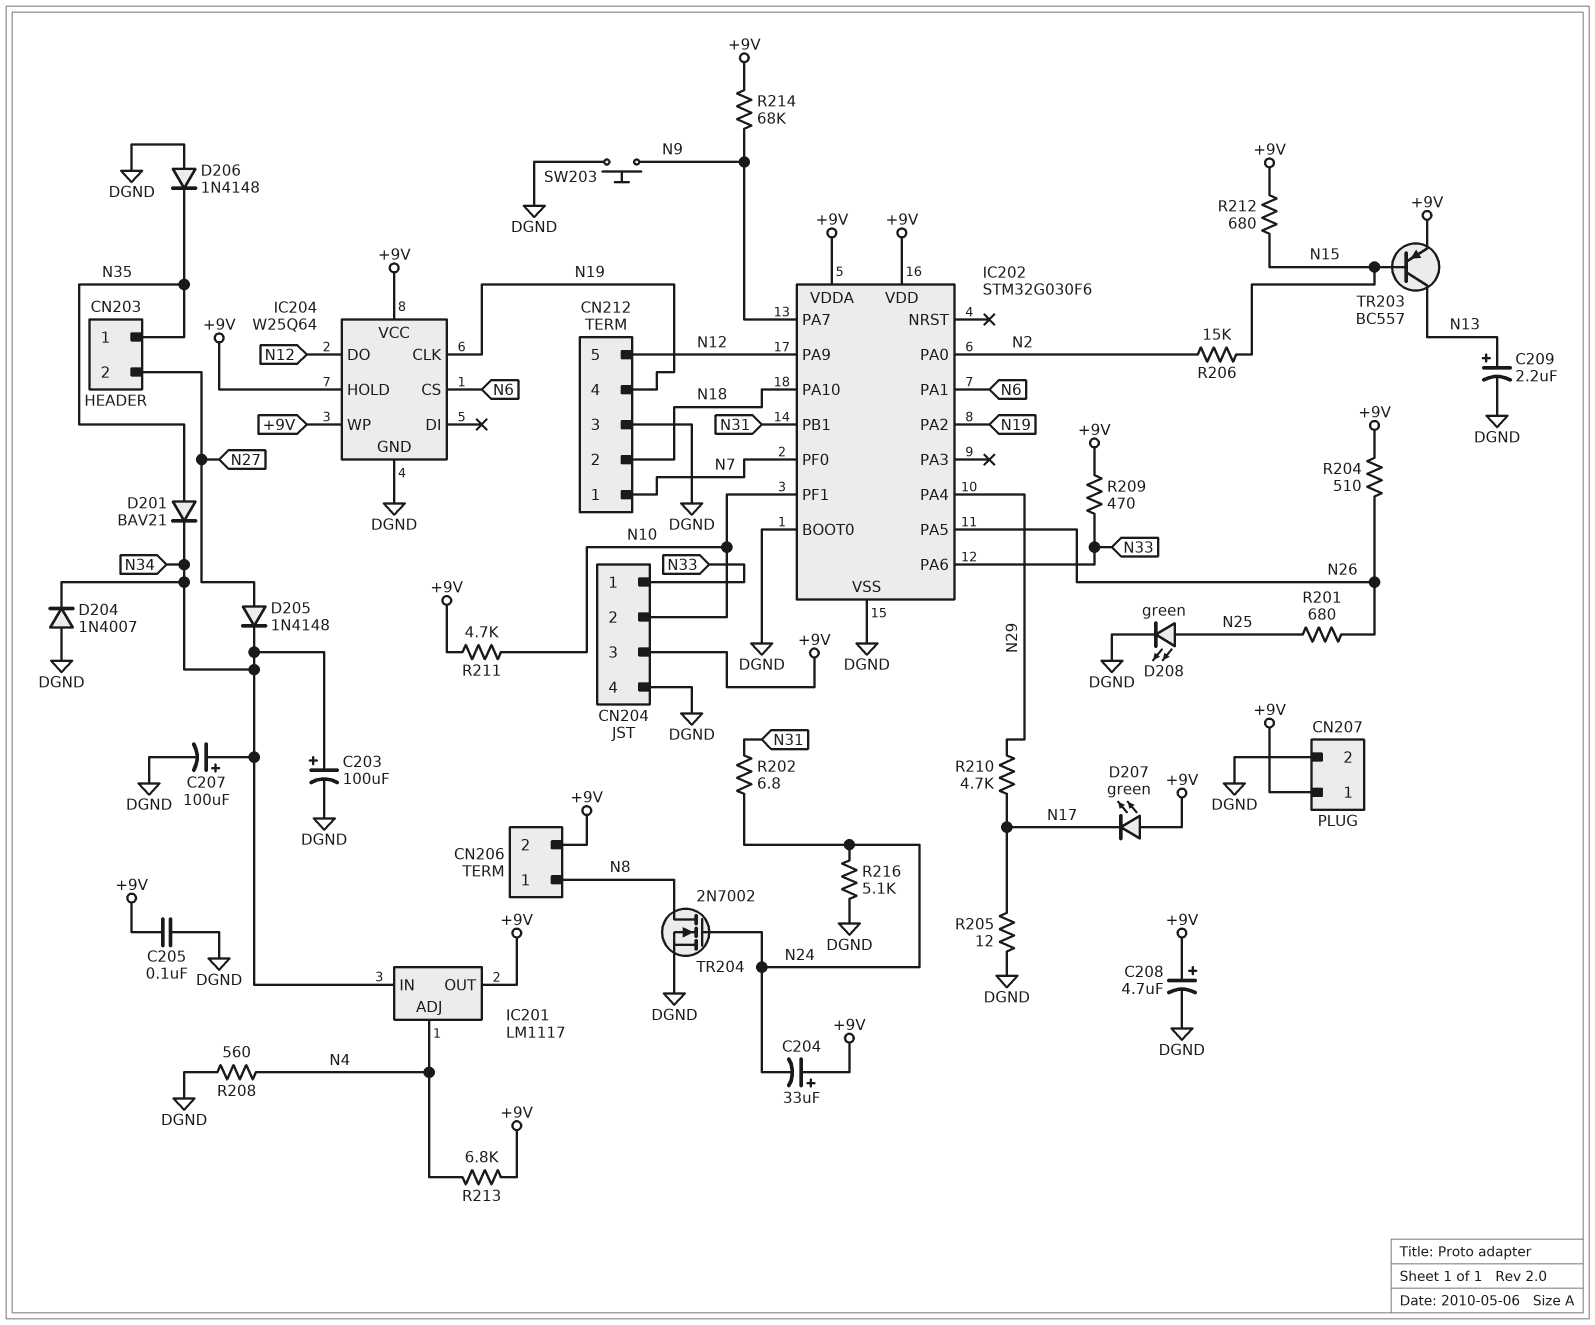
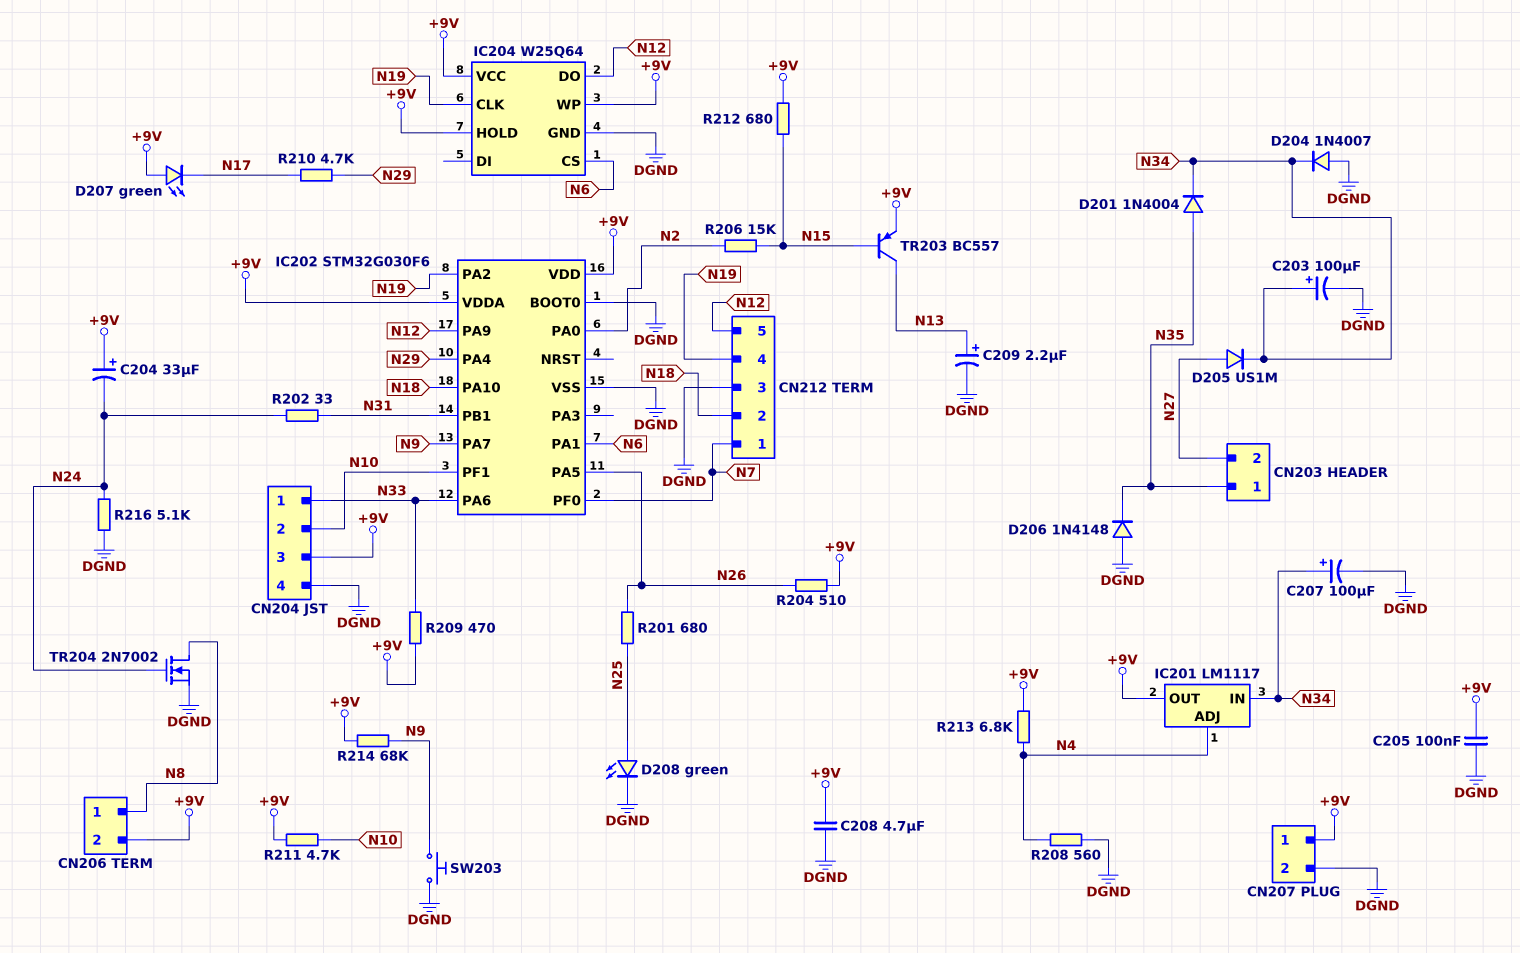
C208: 4.7uF (plus +9V, minus DGND) -> 4.7uF (+9V, DGND)
D201: diode BAV21 (A N35, K N34) -> diode 1N4004 (A N35, K N34)
D205: diode 1N4148 (A N27, K N34) -> diode US1M (A N27, K N34)
R202: 6.8 (N24, N31) -> 33 (N24, N31)
R205: 12 (DGND, N17) -> none

